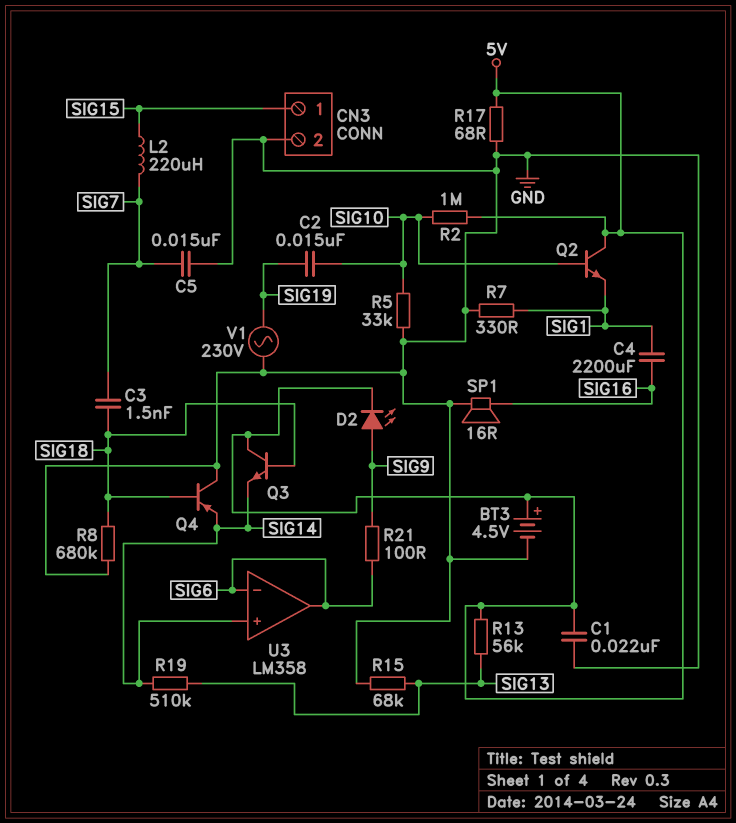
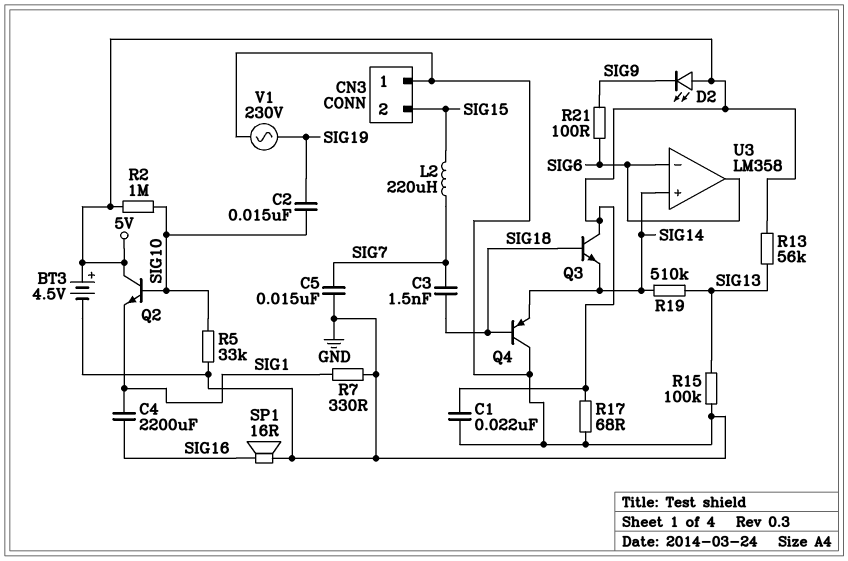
CN3 pin 1: SIG15 -> GND
CN3 pin 2: GND -> SIG15
D2: LED (A SIG9, K 5V) -> LED (A 5V, K SIG9)
R8: 680k (GND, SIG18) -> none
R15: 68k (GND, SIG13) -> 100k (GND, SIG13)

